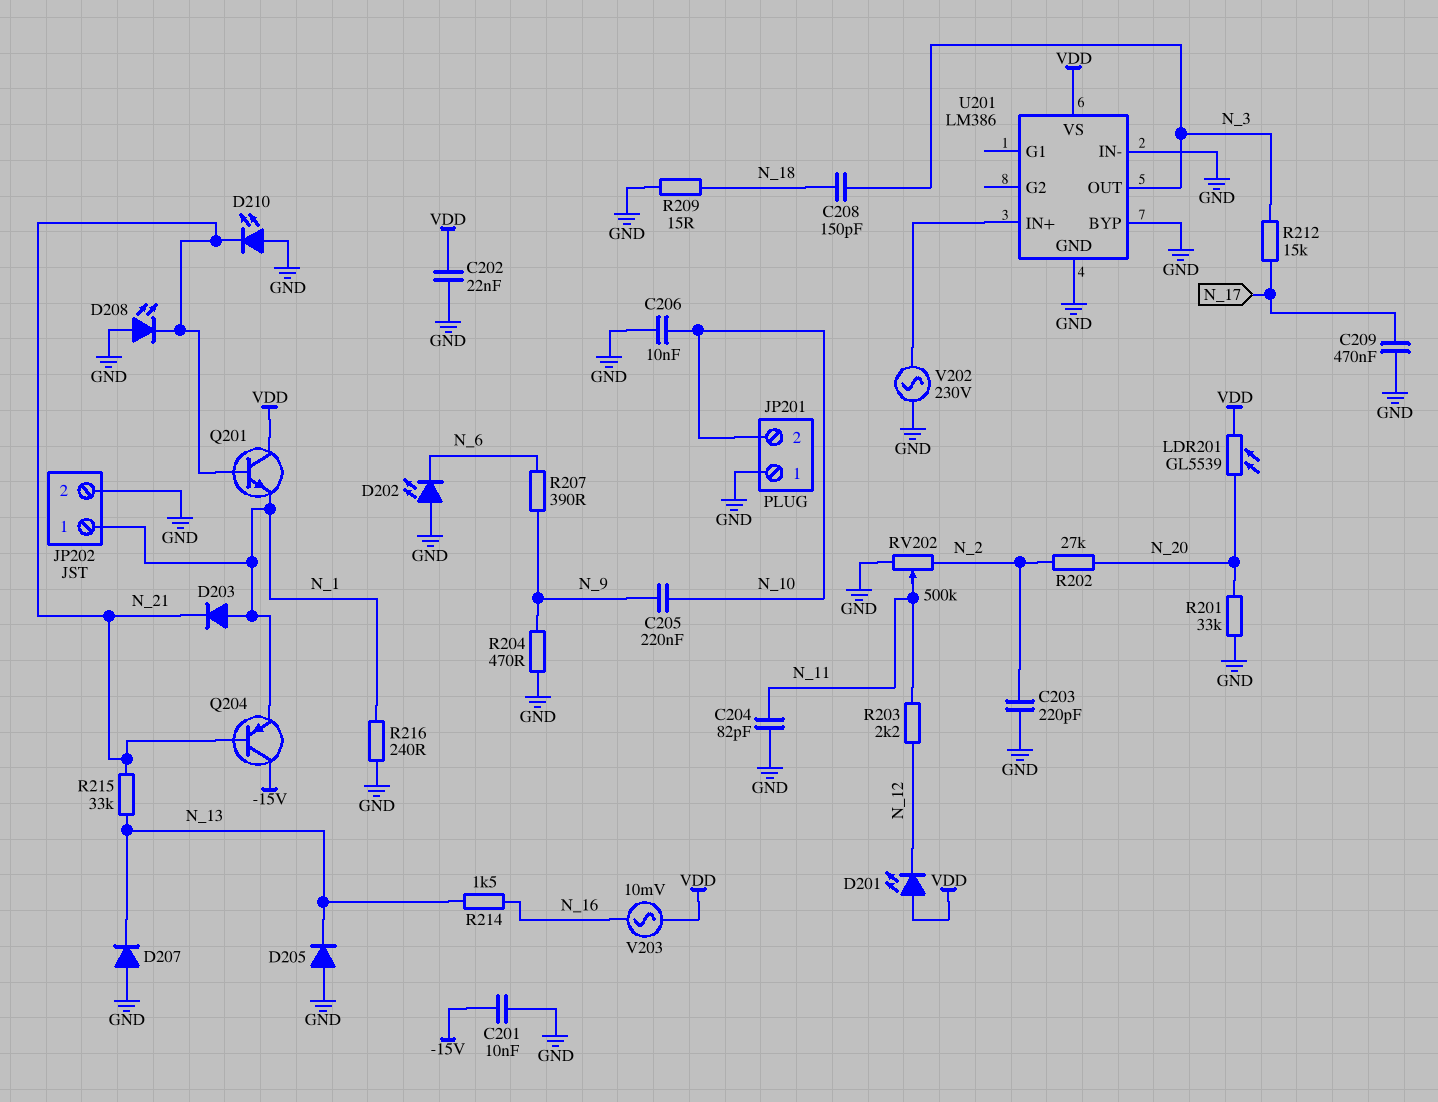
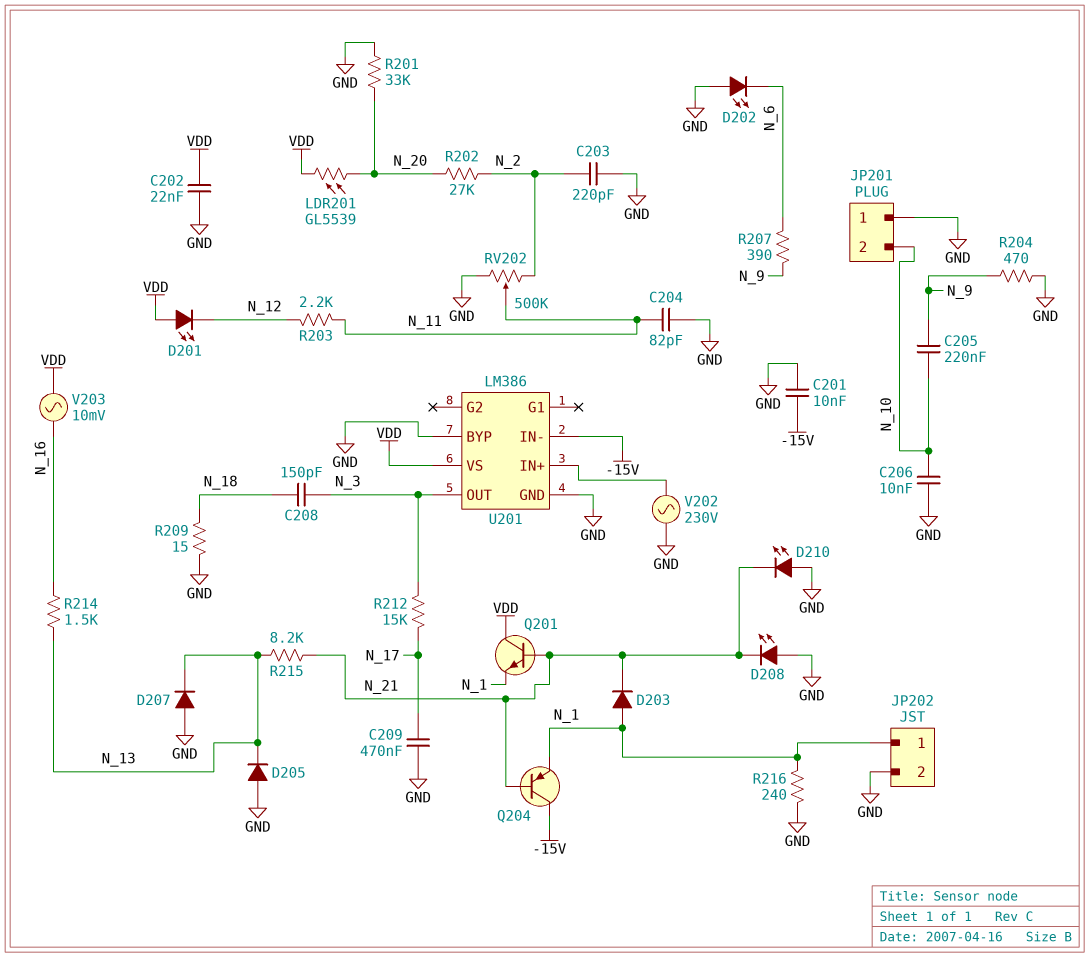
R215: 33k (N_13, N_21) -> 8.2k (N_13, N_21)
U201 pin IN-: GND -> -15V

